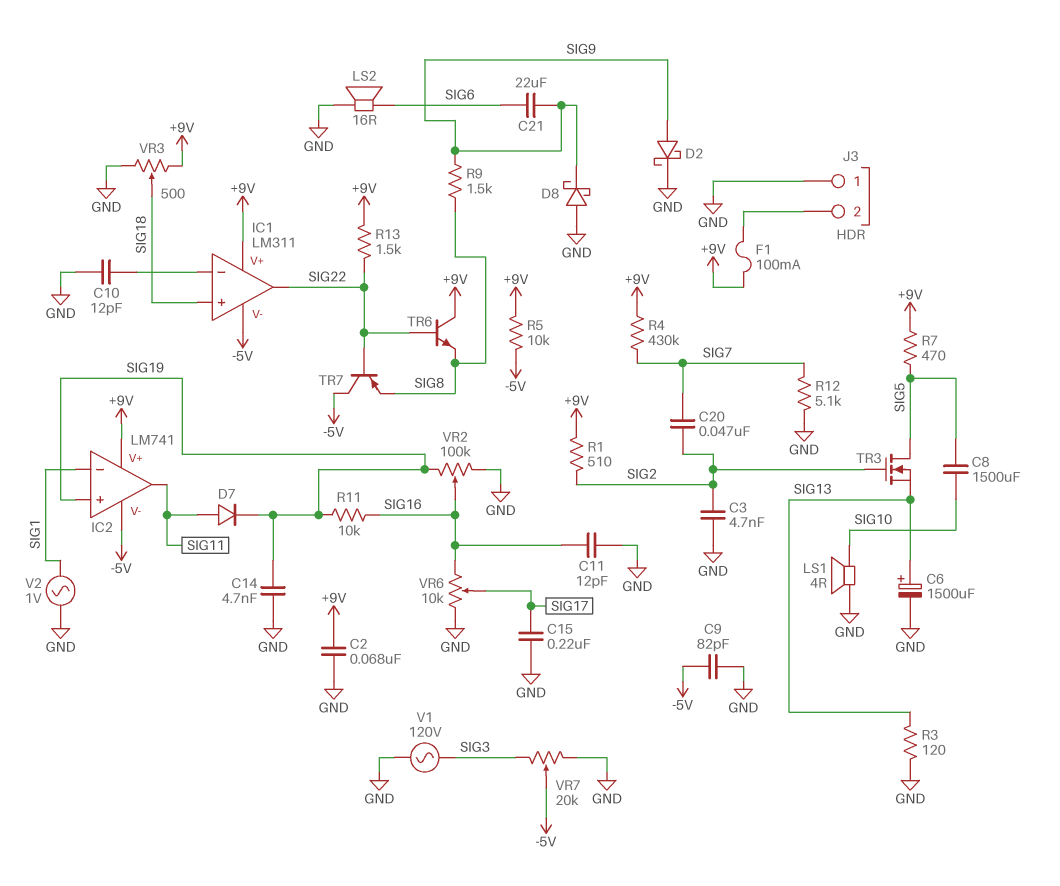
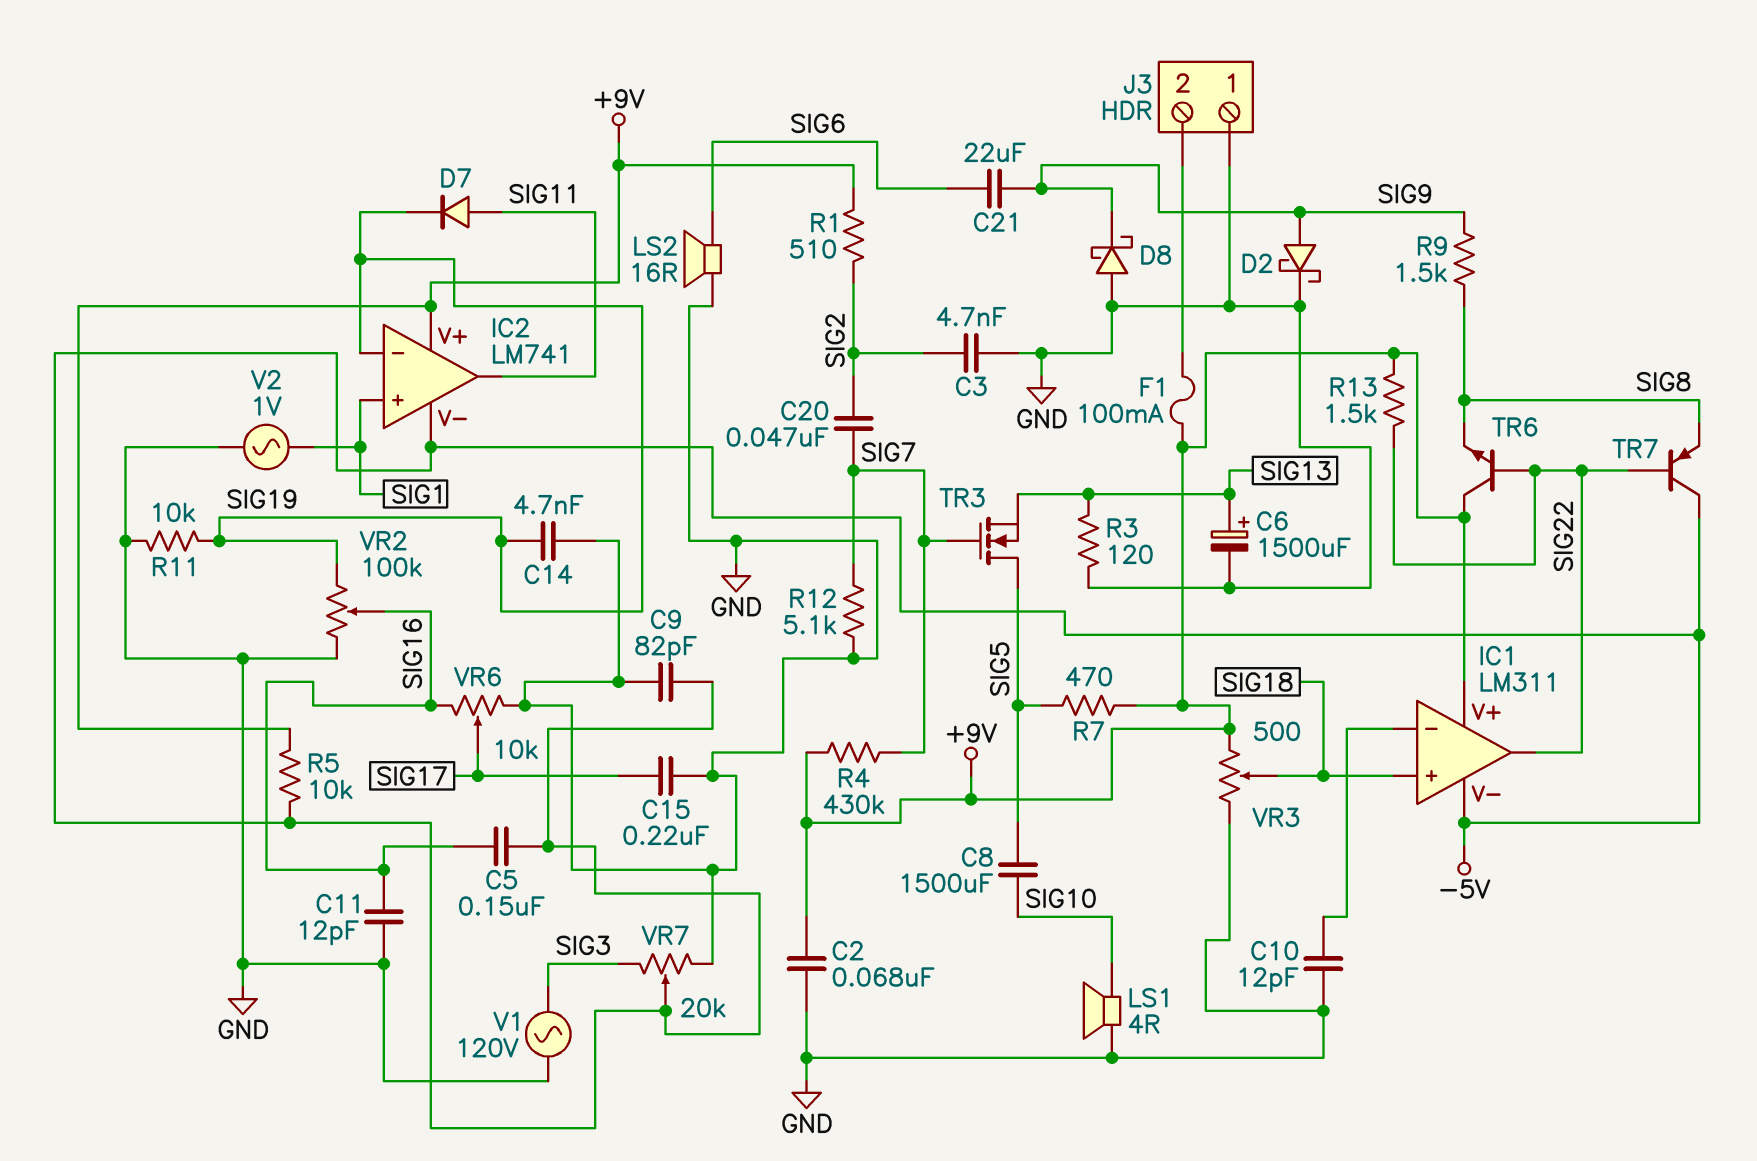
C5: none -> 150nF (-5V, SIG16)
IC2 pin in+: SIG19 -> SIG1
IC2 pin in-: SIG1 -> SIG19
R11: 10k (SIG16, SIG19) -> 10k (GND, SIG19)
TR3: NMOS (G SIG2, D SIG5, S SIG13) -> NMOS (G SIG7, D SIG5, S SIG13)

